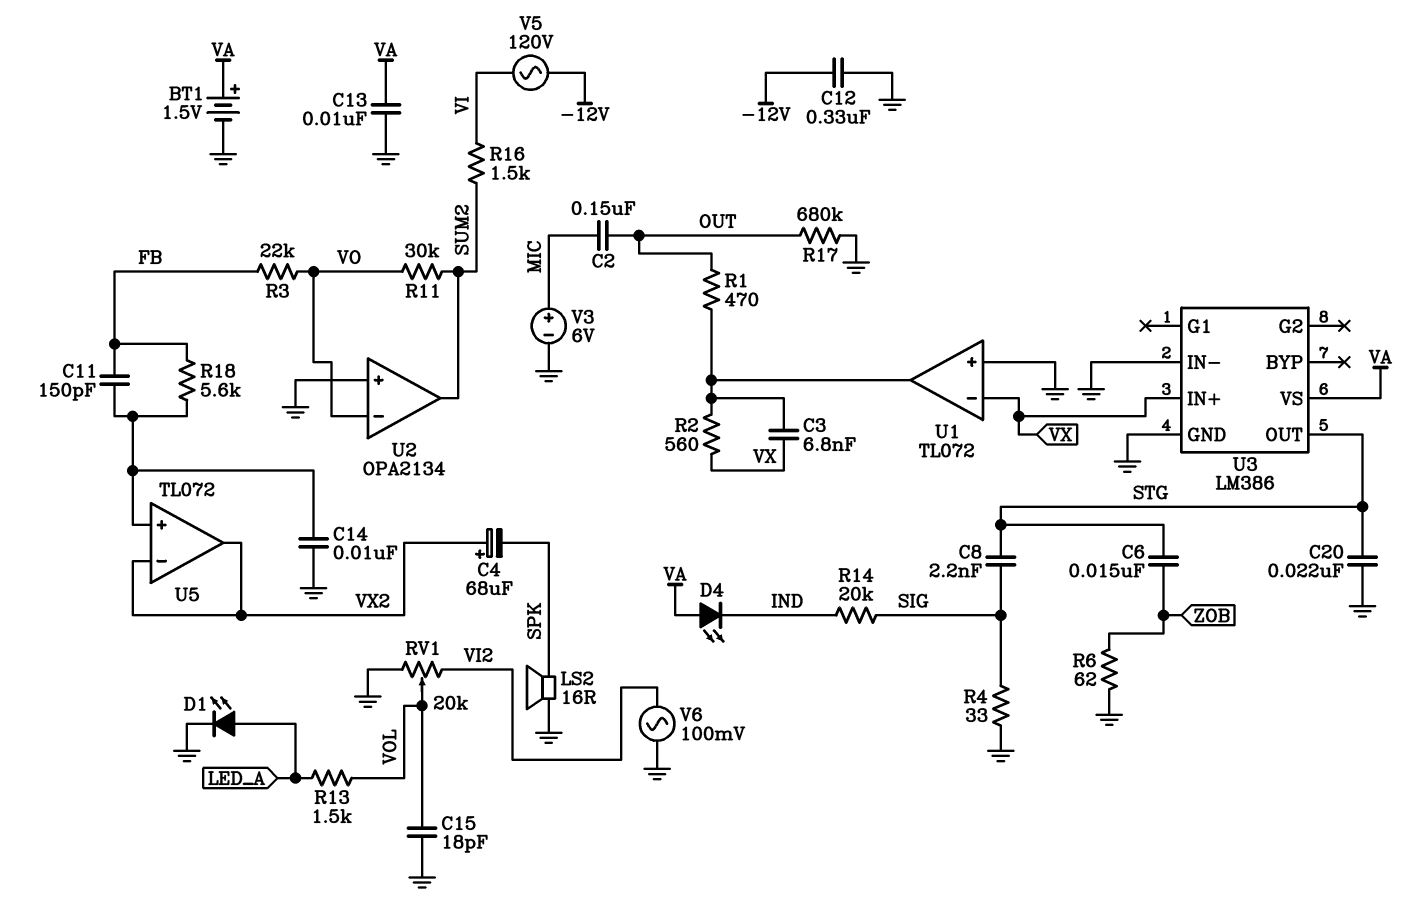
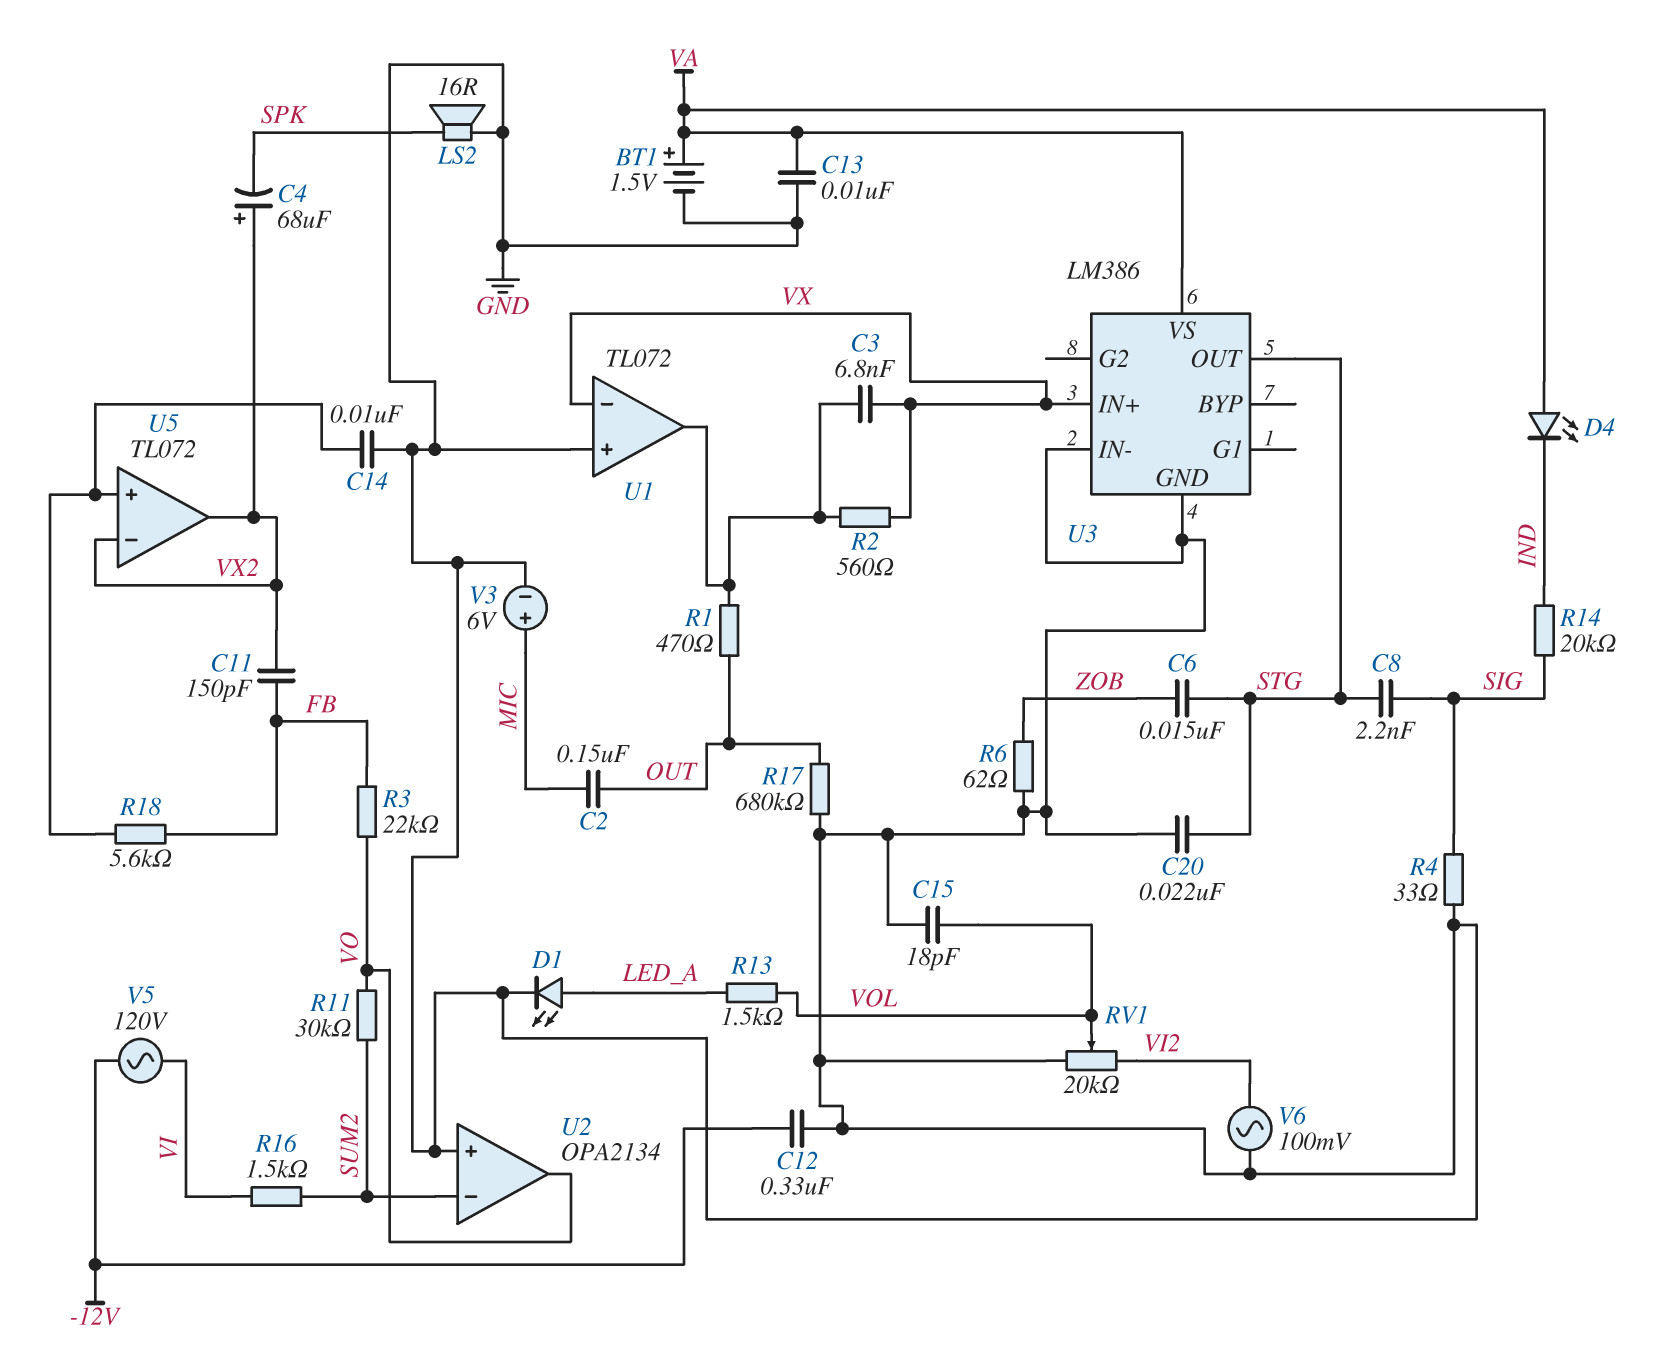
C11: 150pF (FB, U5/in+) -> 150pF (FB, VX2)
U2 pin in-: VO -> SUM2
U2 pin out: SUM2 -> VO

